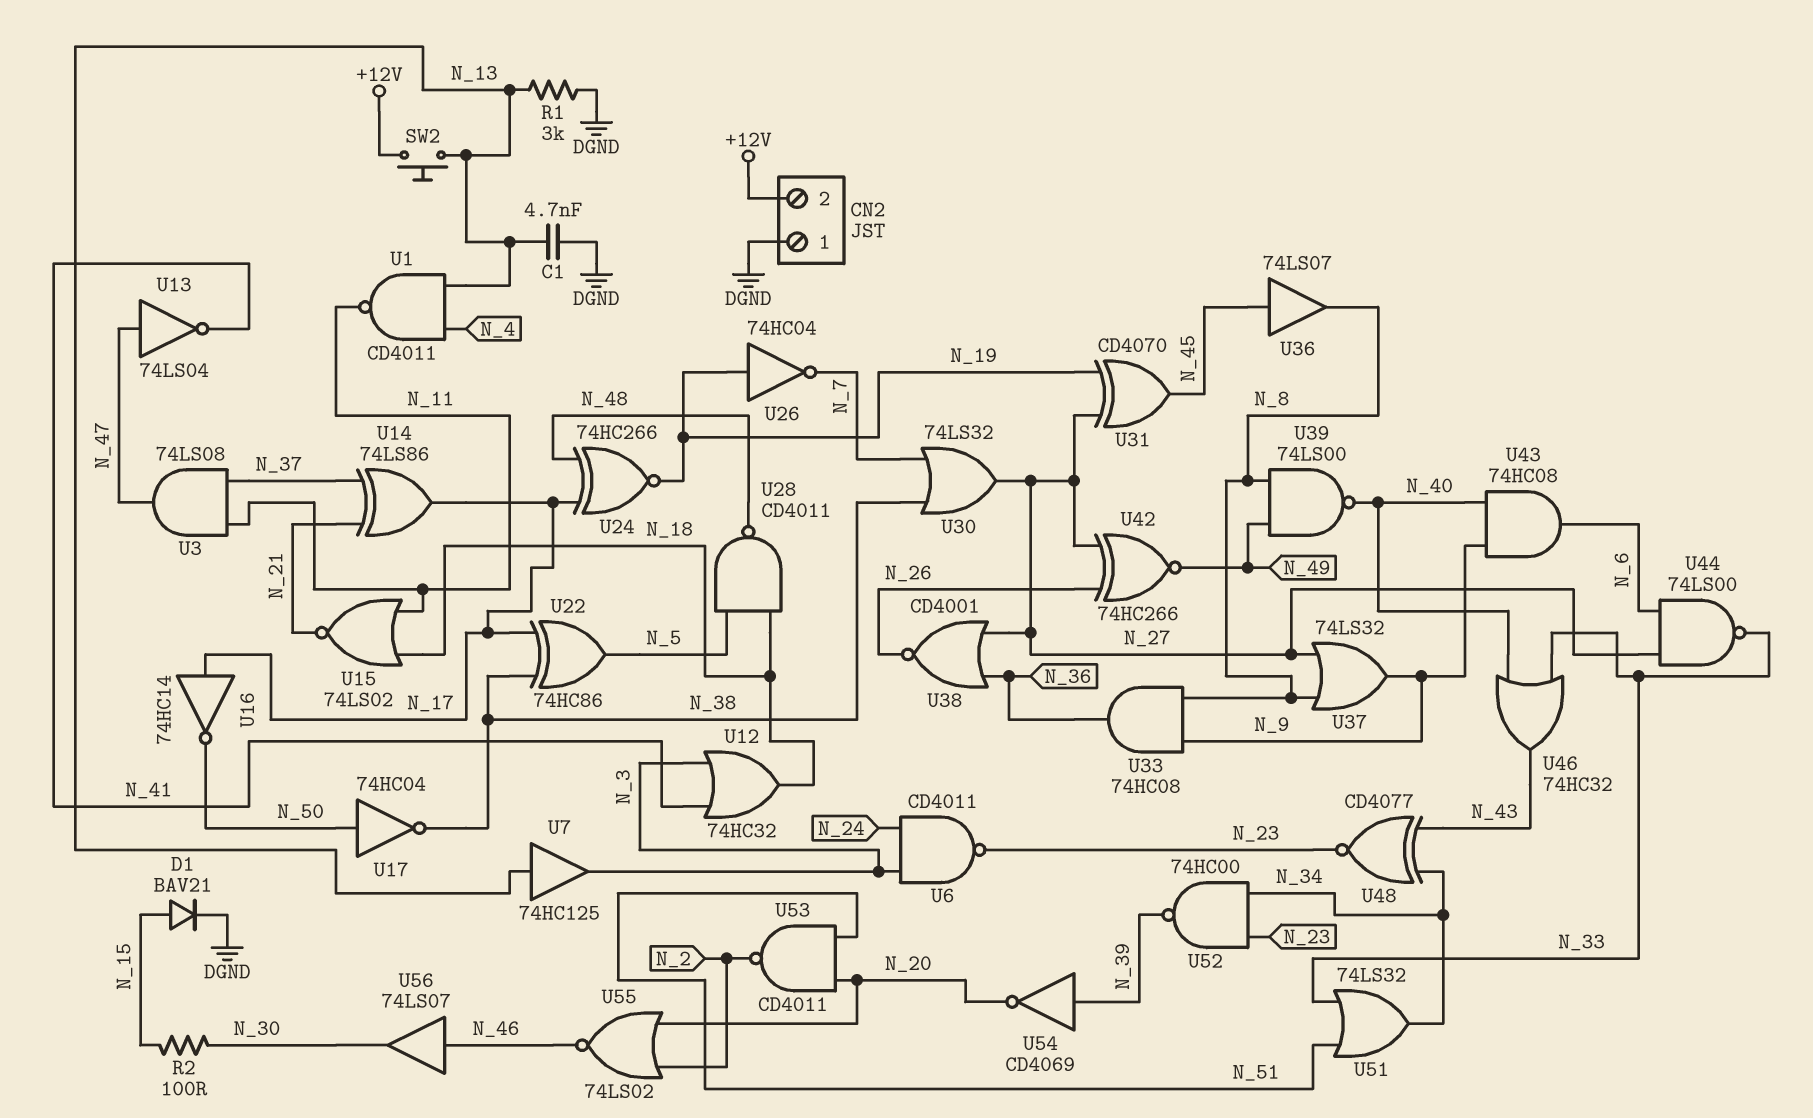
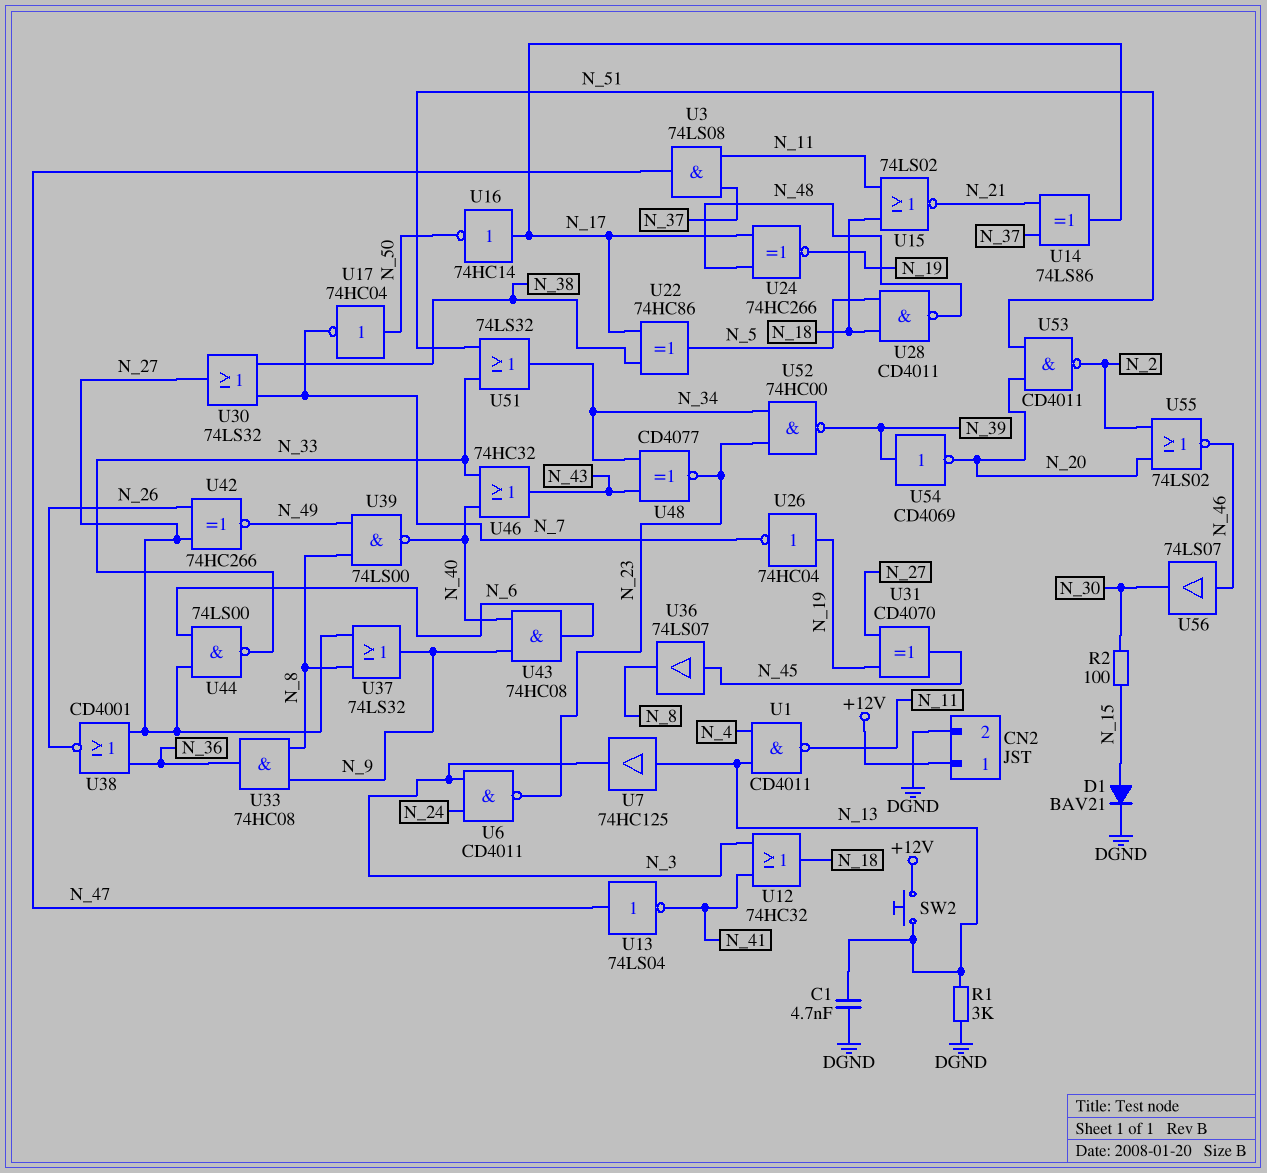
CN2 pin 1: DGND -> +12V
CN2 pin 2: +12V -> DGND
U17: NOT 74HC04 (in N_50, out N_38) -> NOT 74HC04 (in N_50, out N_7)

